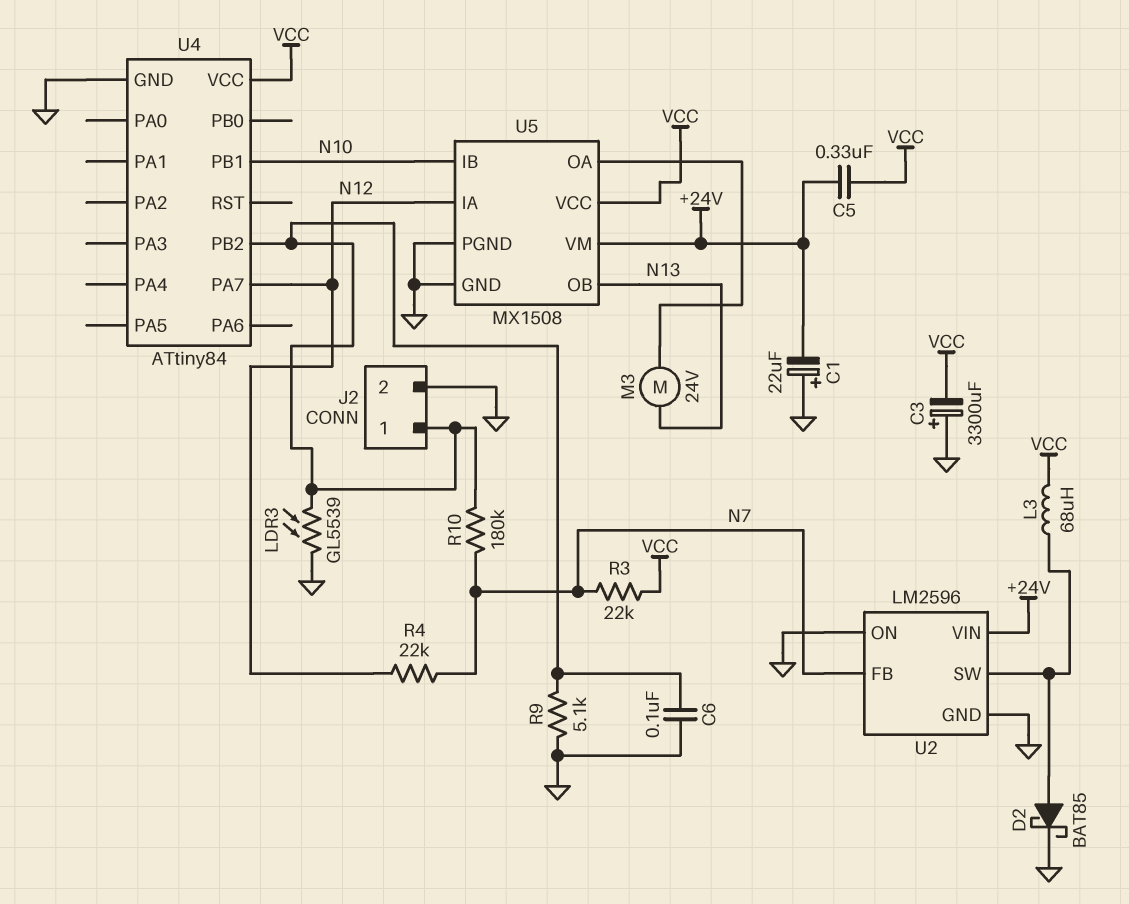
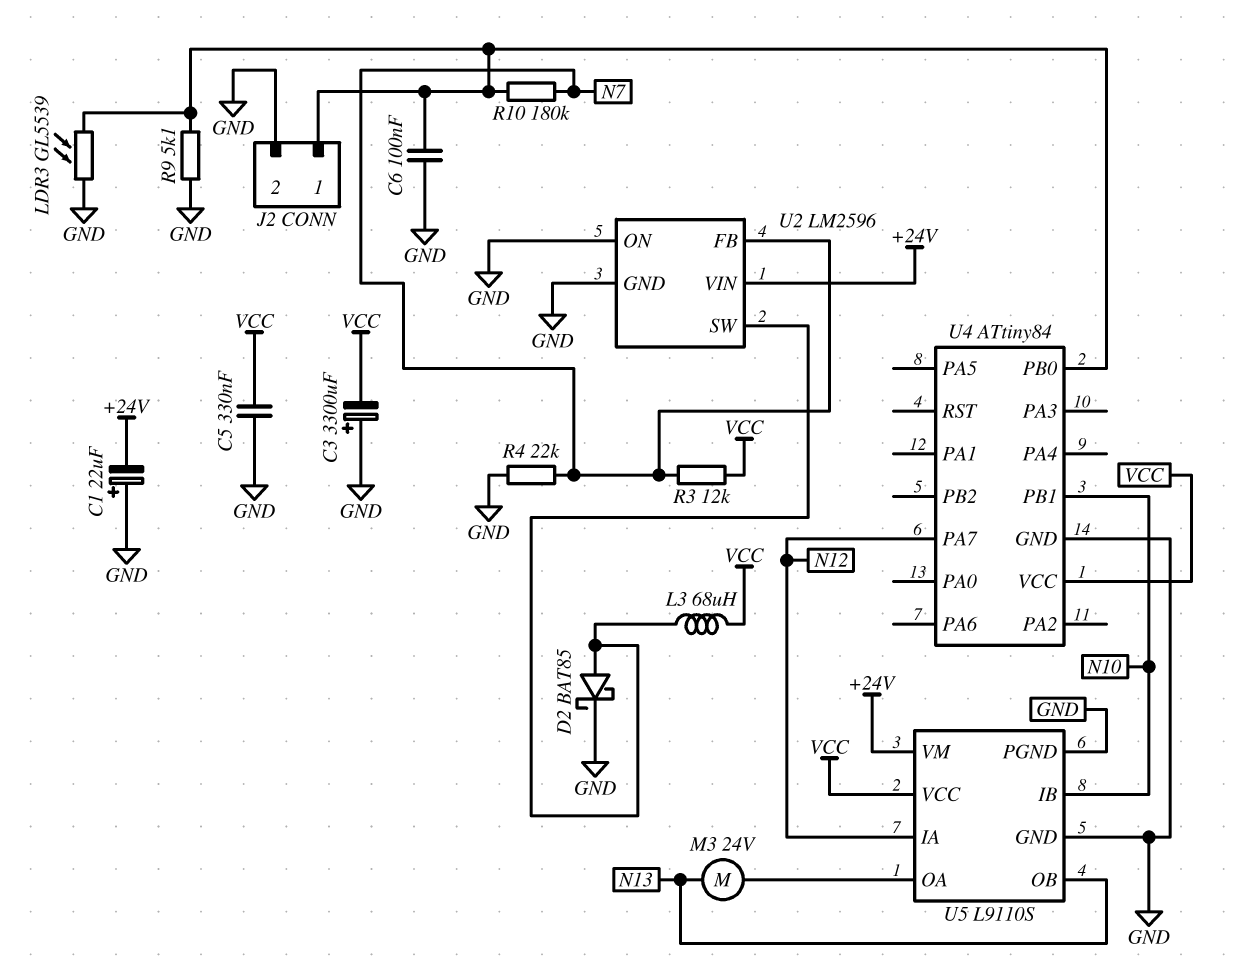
C5: 330nF (+24V, VCC) -> 330nF (GND, VCC)
R3: 22k (N7, VCC) -> 12k (N7, VCC)
R4: 22k (N7, N12) -> 22k (GND, N7)
U4 pin PB0: none -> J2/1
U4 pin PB2: J2/1 -> none
U5: MX1508 -> L9110S

